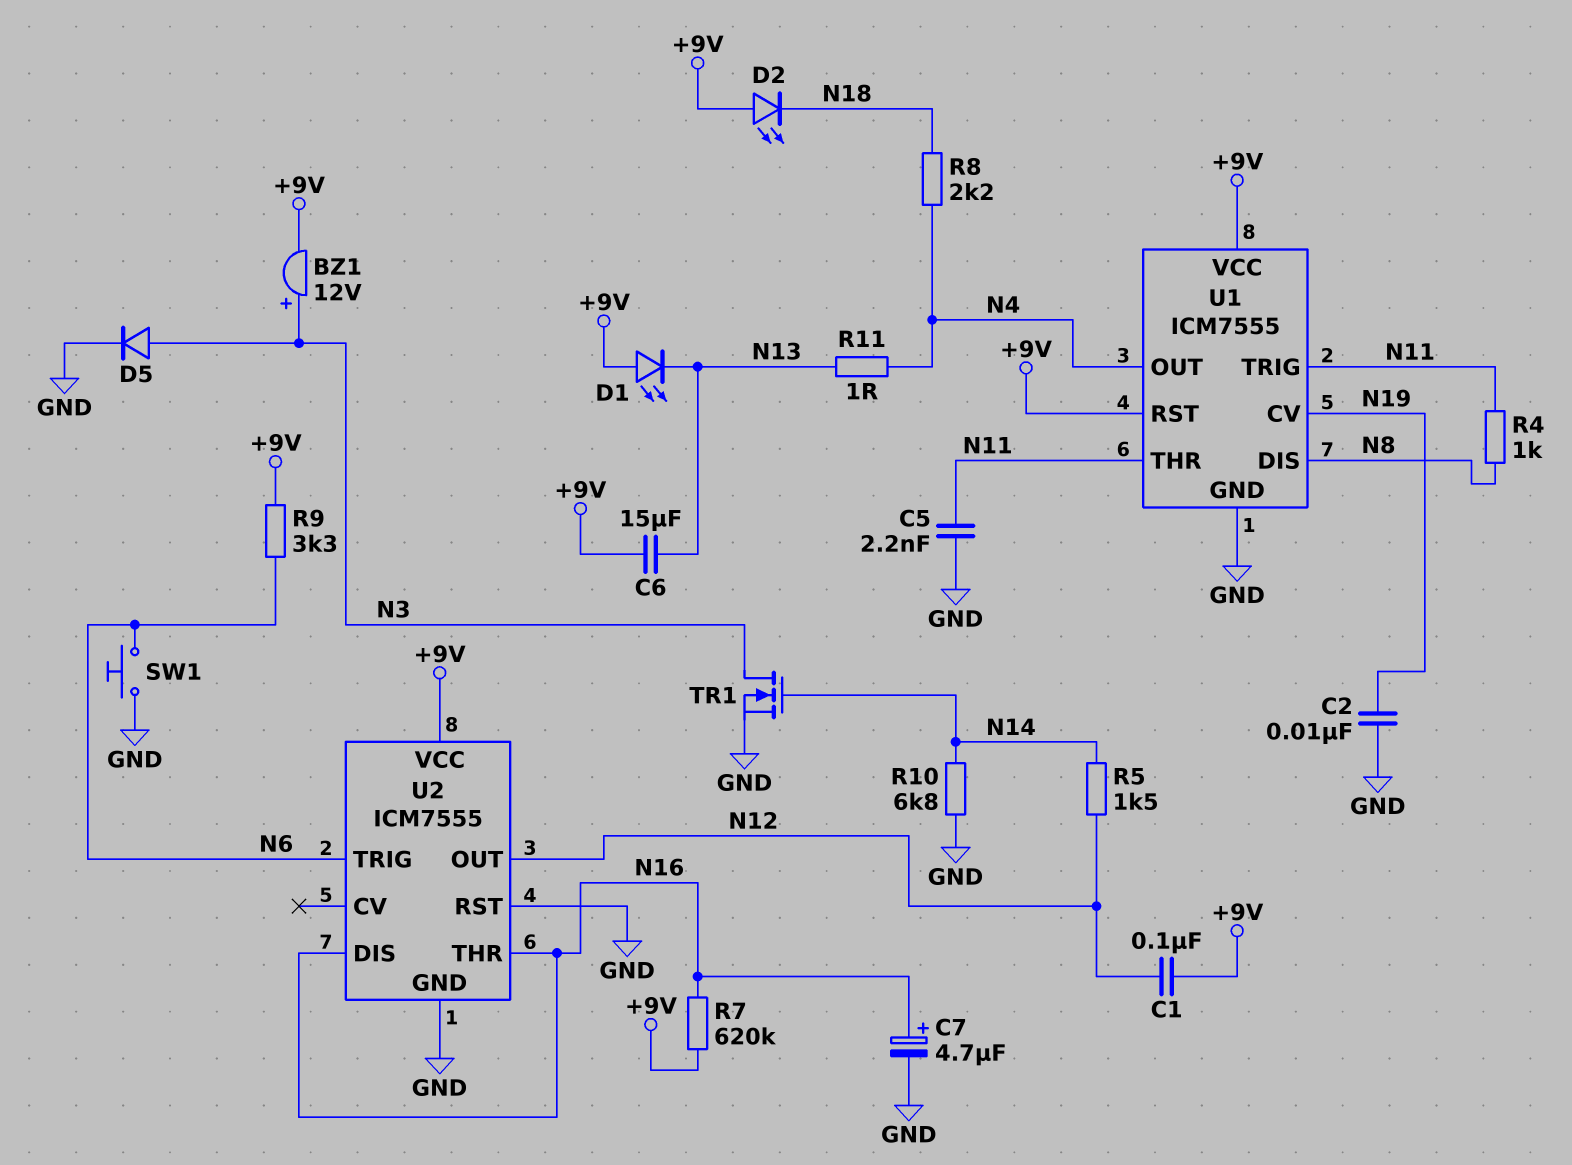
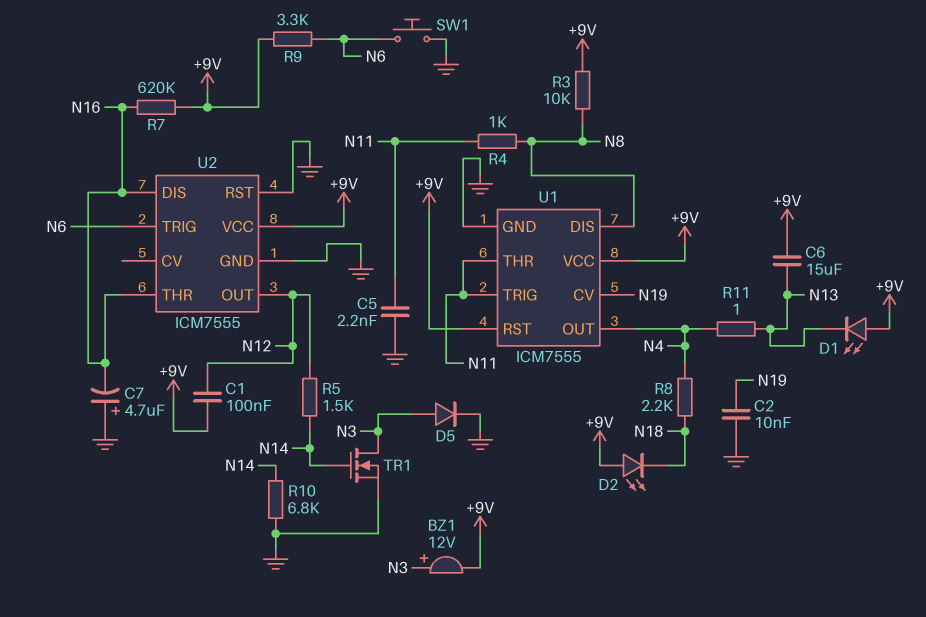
C7: 4.7uF (plus N16, minus GND) -> 4.7uF (plus GND, minus N16)
R3: none -> 10k (+9V, N8)

